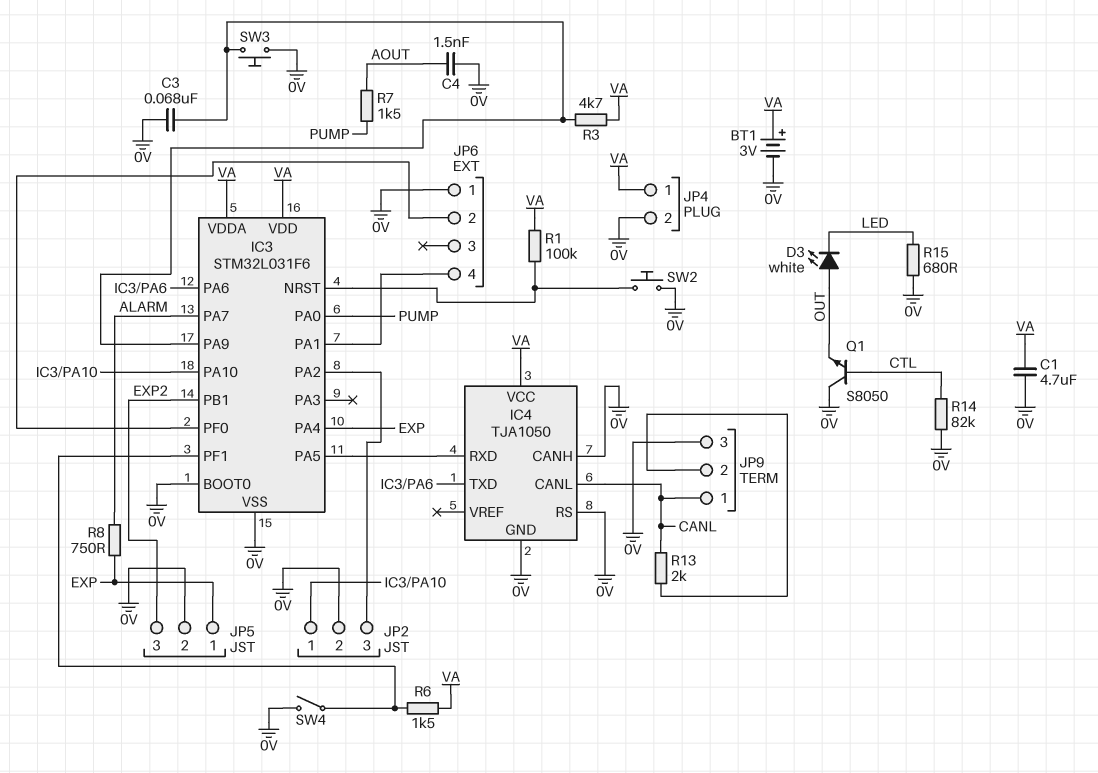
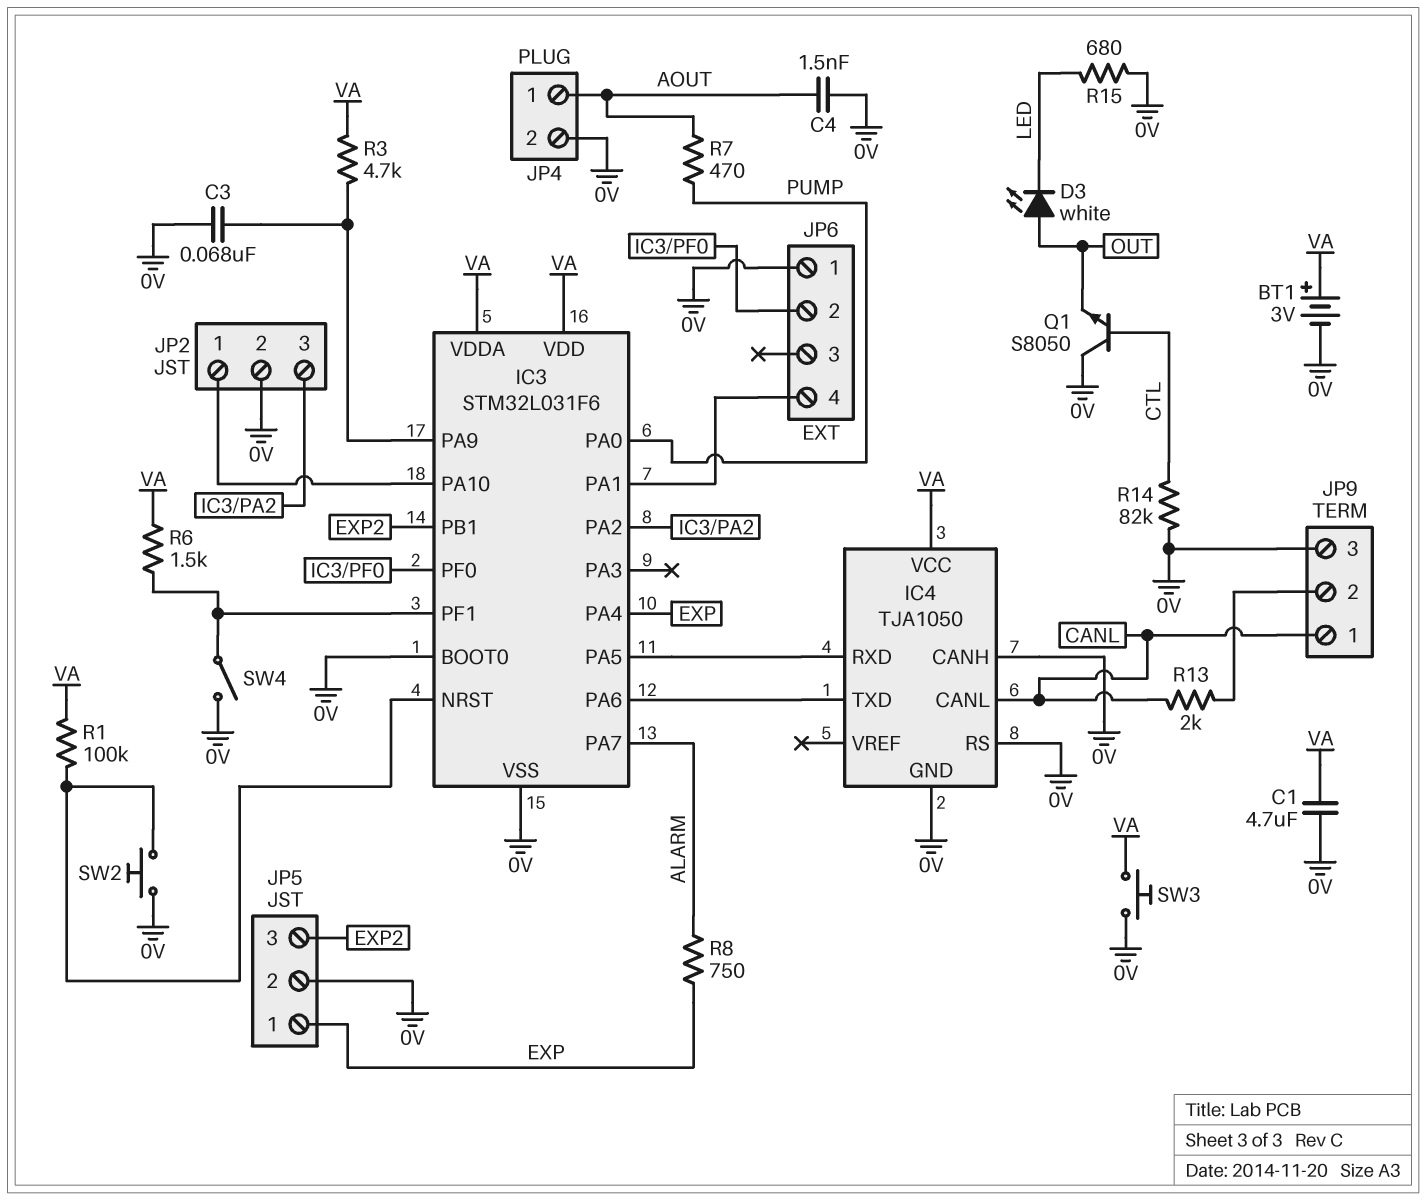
JP4 pin 1: VA -> AOUT
R7: 1.5k (AOUT, PUMP) -> 470 (AOUT, PUMP)
SW3: button (0V, IC3/PA9) -> button (0V, VA)

